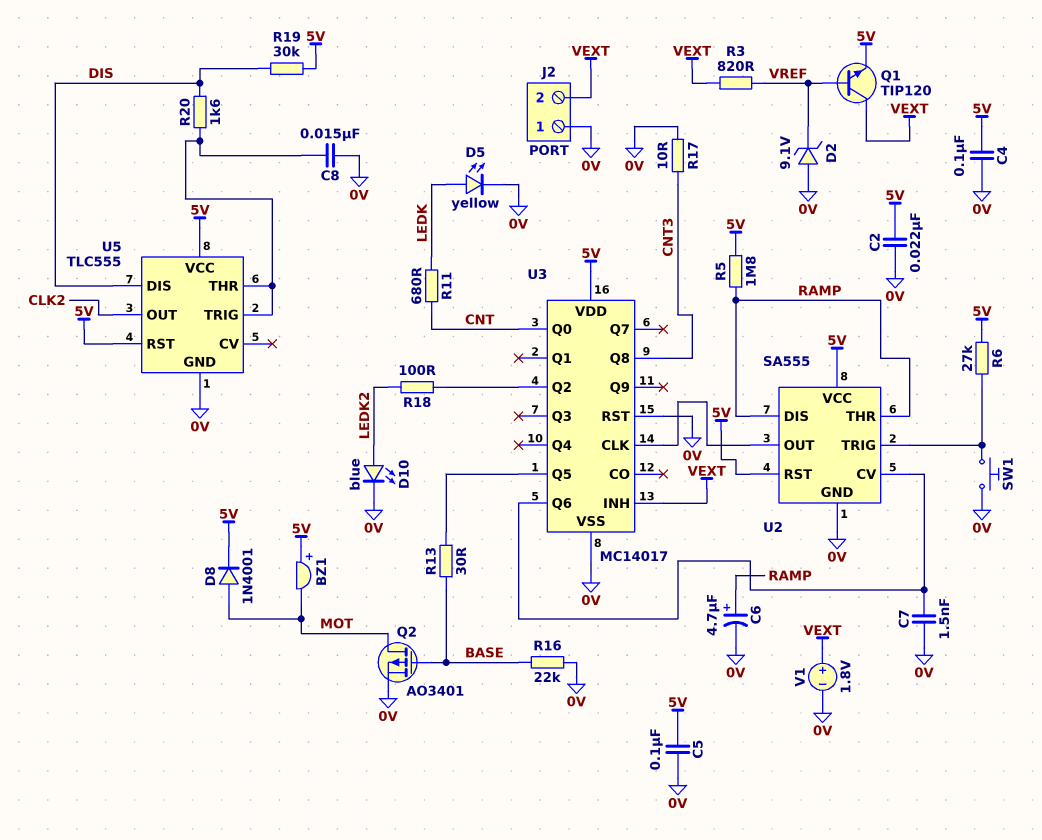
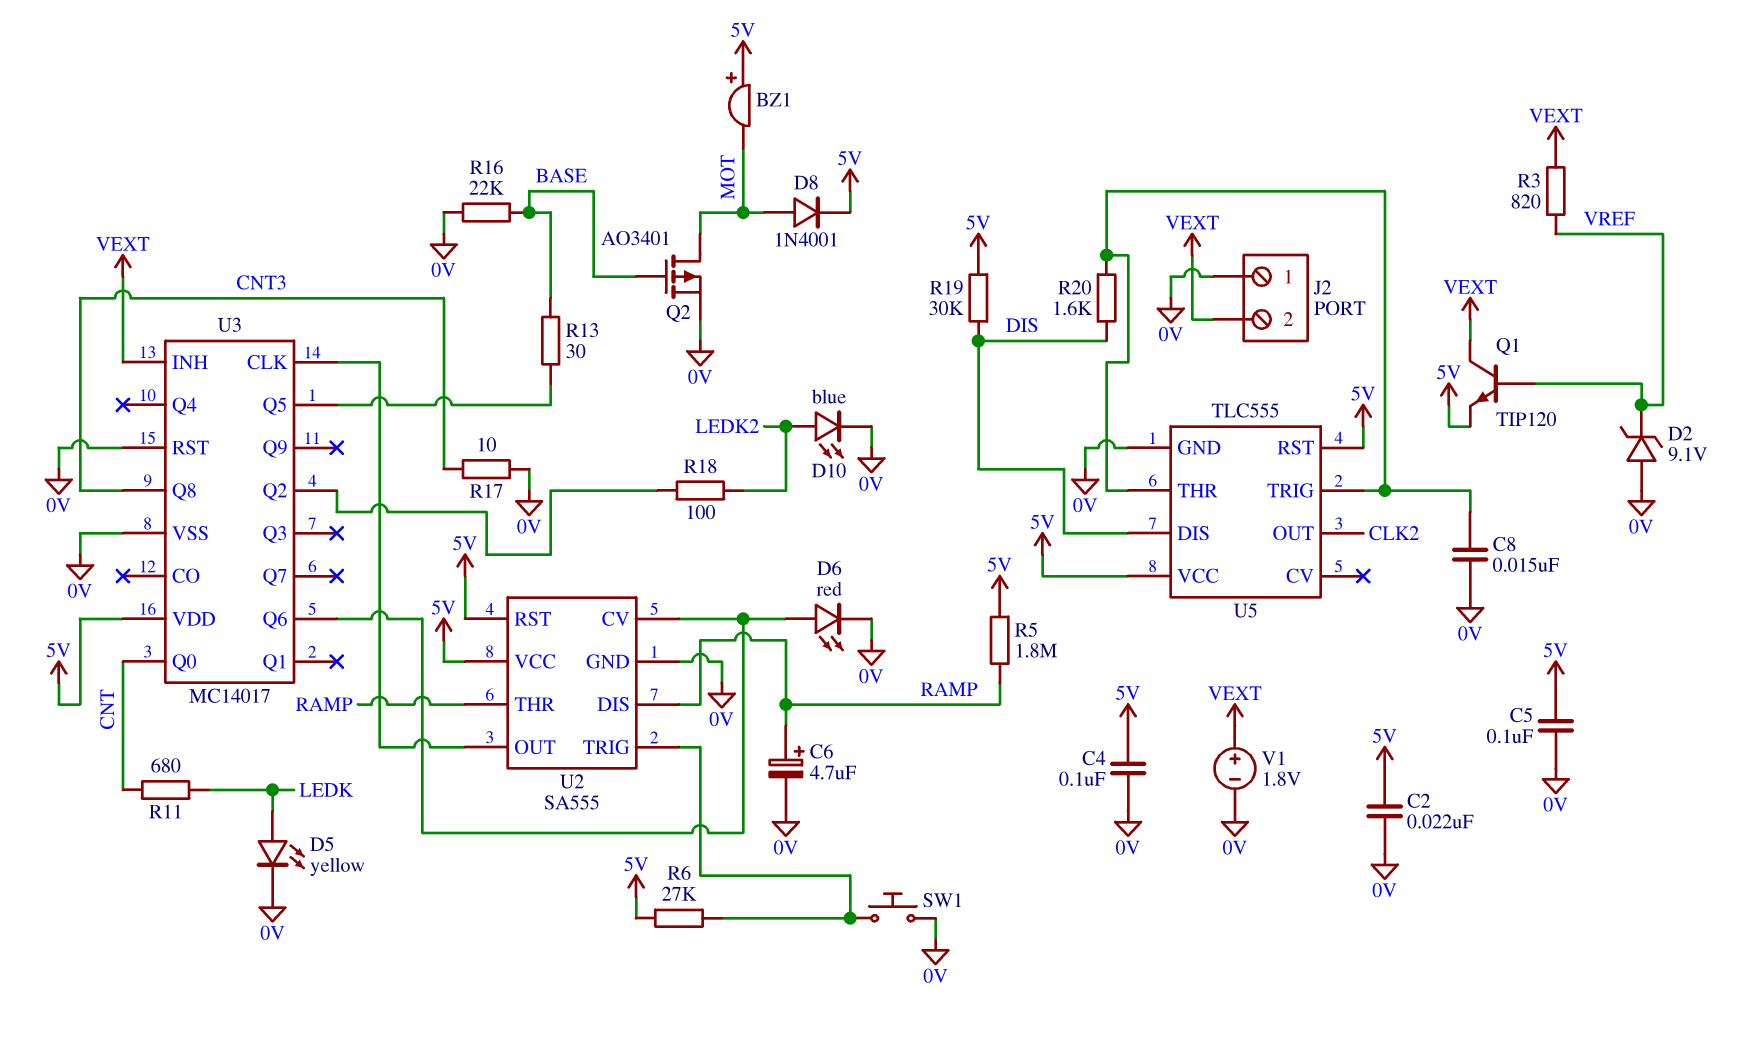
C7: 1.5nF (0V, U2/CV) -> none
D6: none -> LED red (A U2/CV, K 0V)

